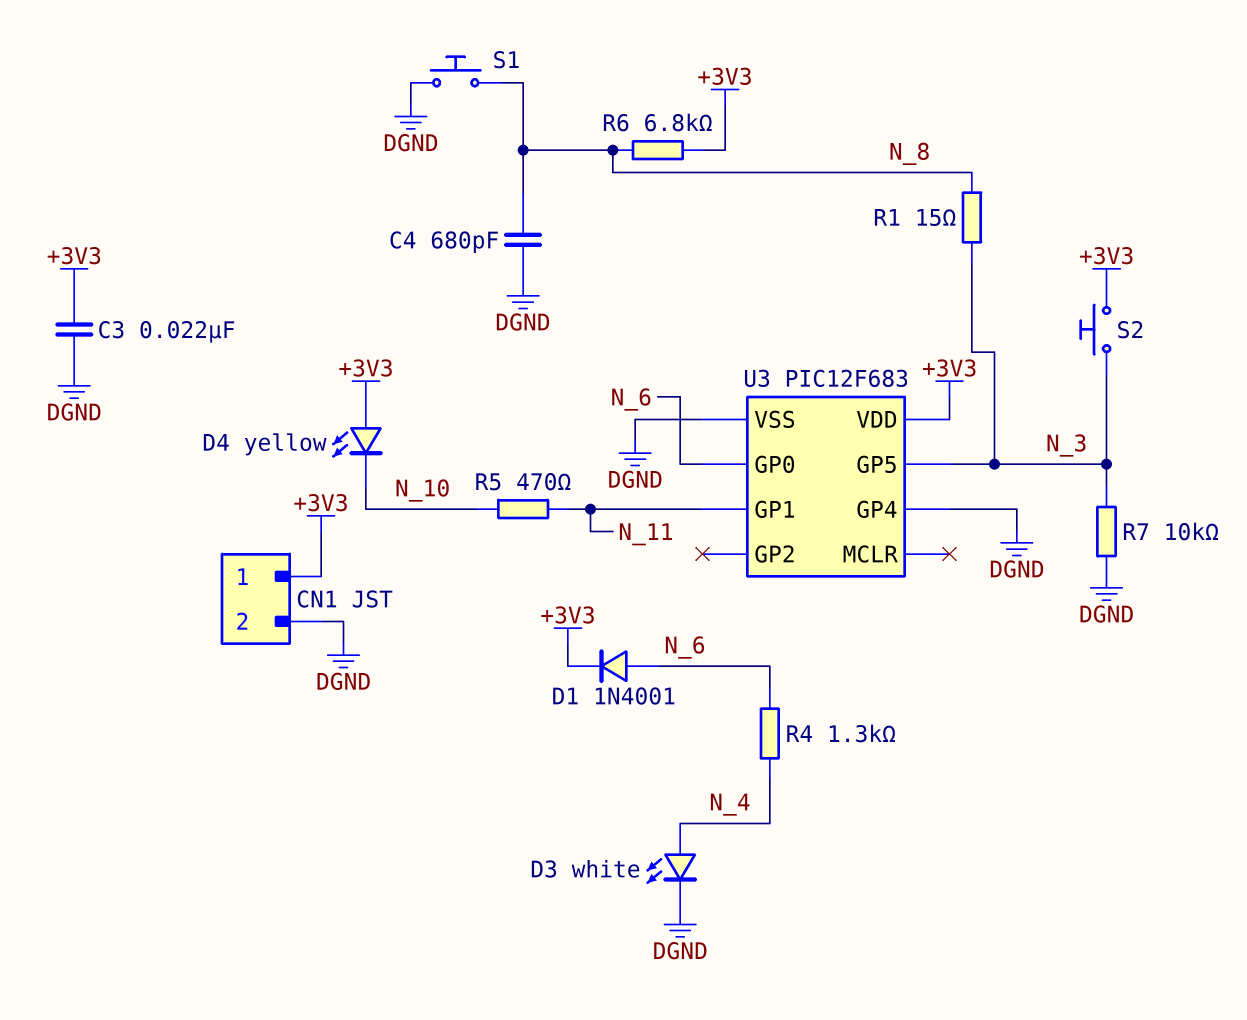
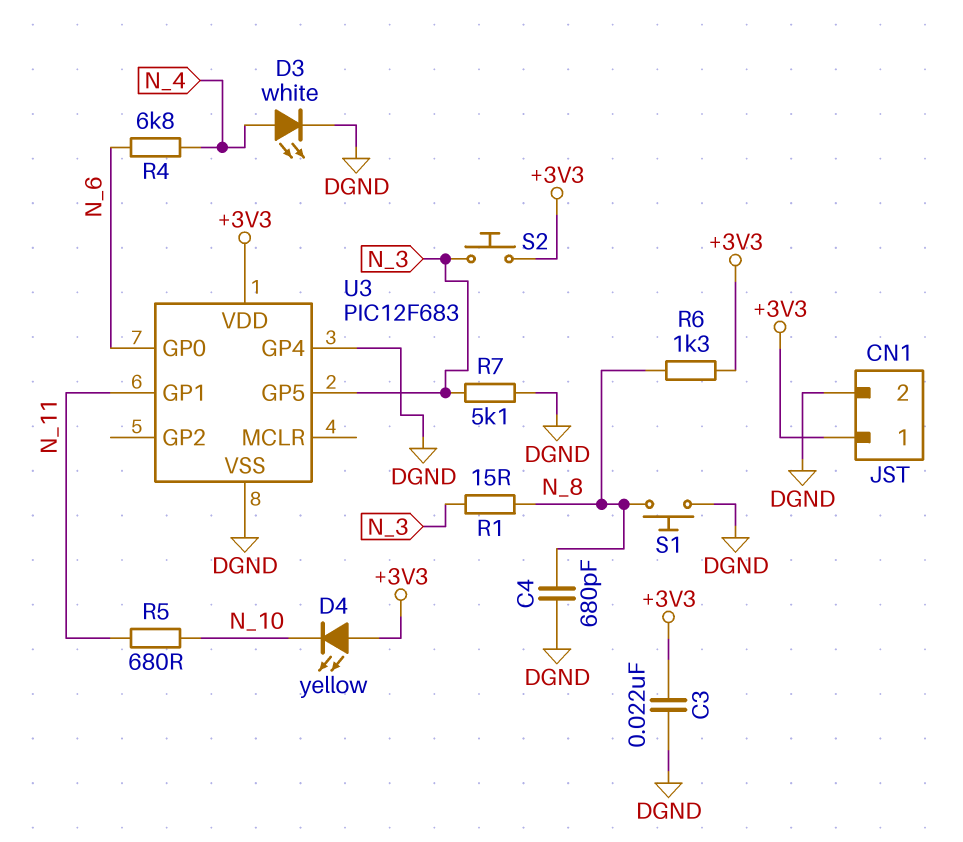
D1: diode 1N4001 (A N_6, K +3V3) -> none
R4: 1.3k (N_4, N_6) -> 6.8k (N_4, N_6)
R5: 470 (N_10, N_11) -> 680 (N_10, N_11)
R6: 6.8k (+3V3, N_8) -> 1.3k (+3V3, N_8)
R7: 10k (DGND, N_3) -> 5.1k (DGND, N_3)

